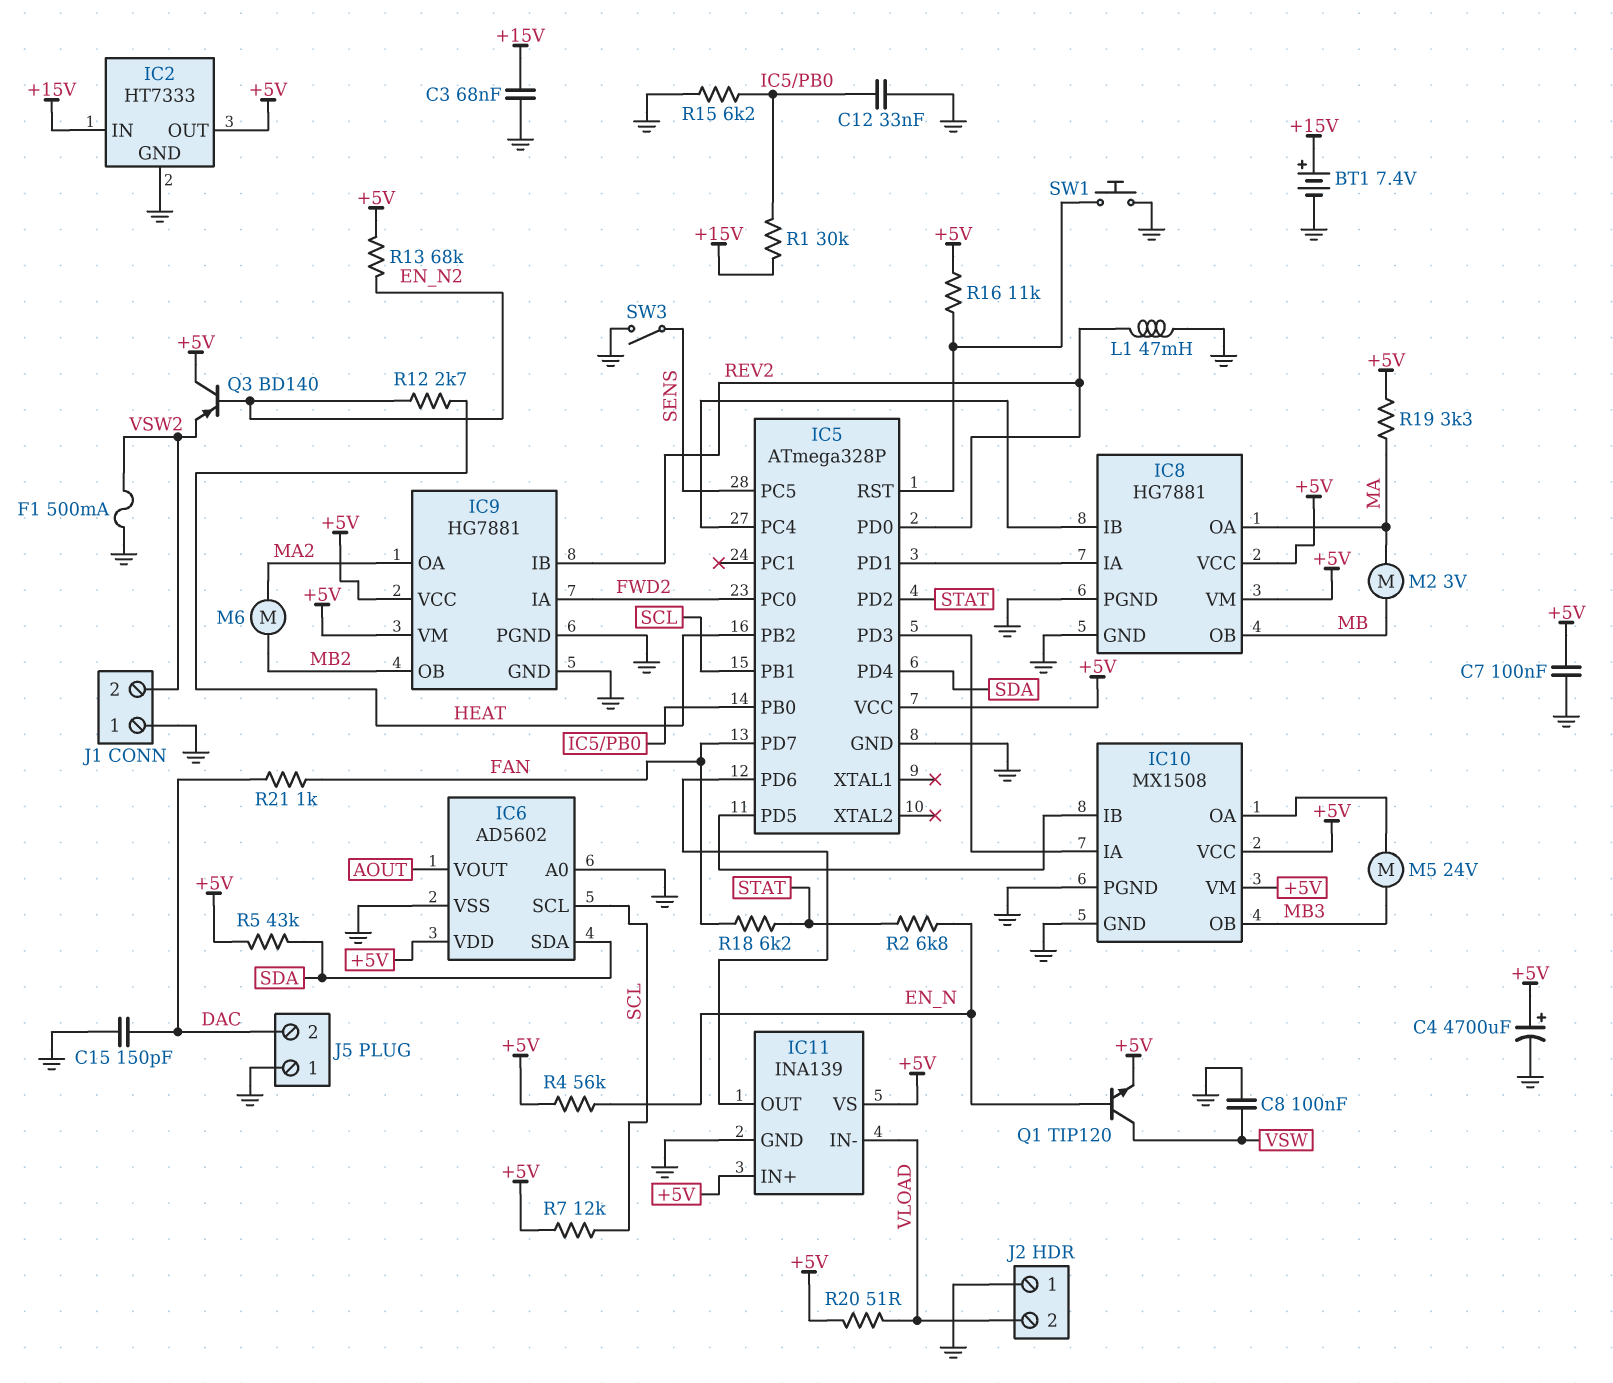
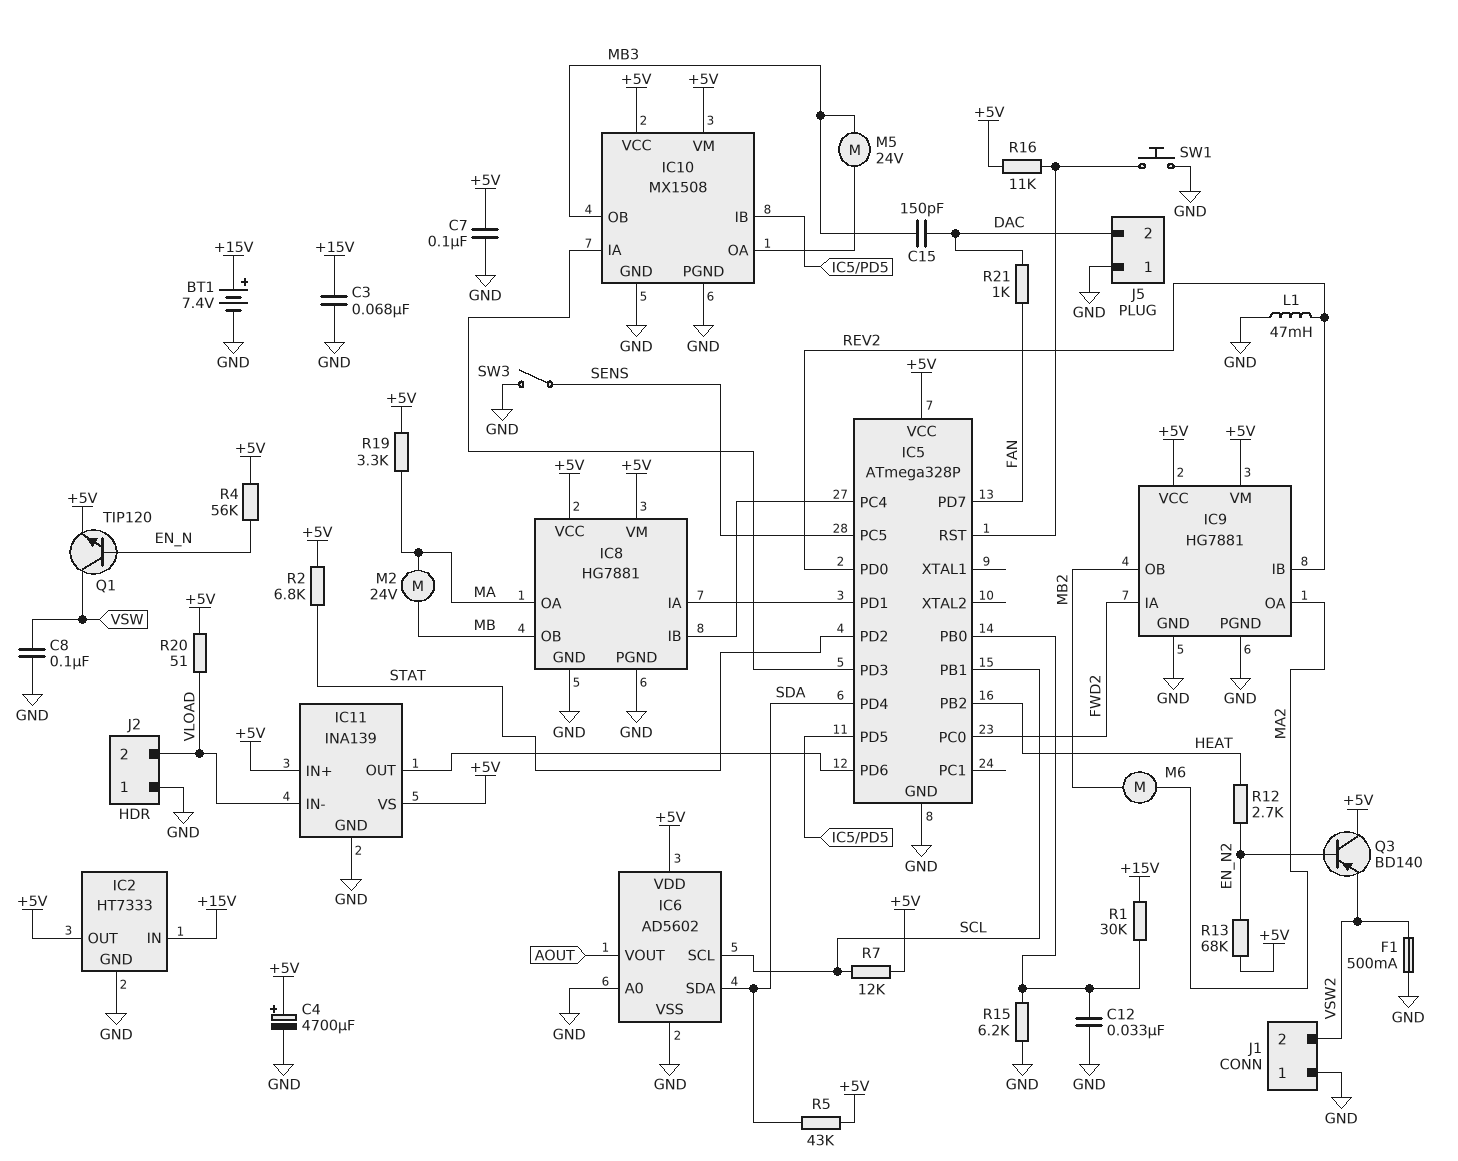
C15: 150pF (DAC, GND) -> 150pF (DAC, MB3)
M2: motor 3V (MA, MB) -> motor 24V (MA, MB)
R2: 6.8k (EN_N, STAT) -> 6.8k (+5V, STAT)
R18: 6.2k (FAN, STAT) -> none

